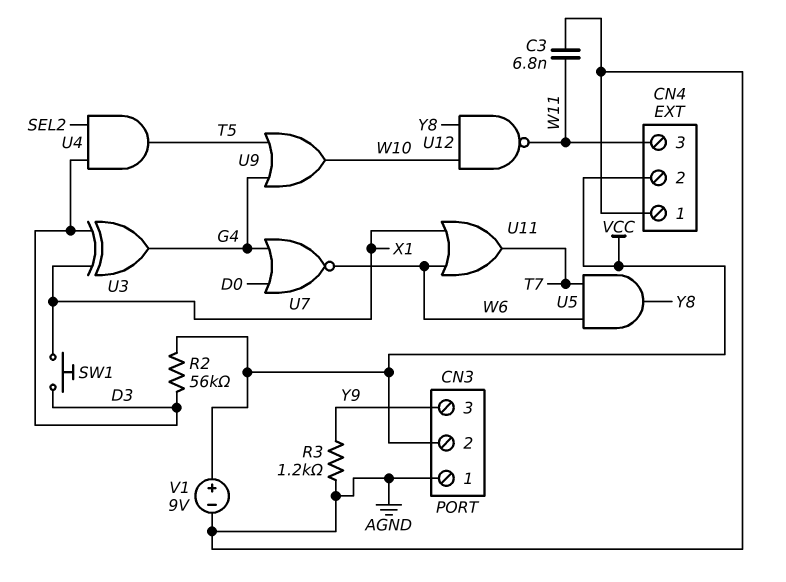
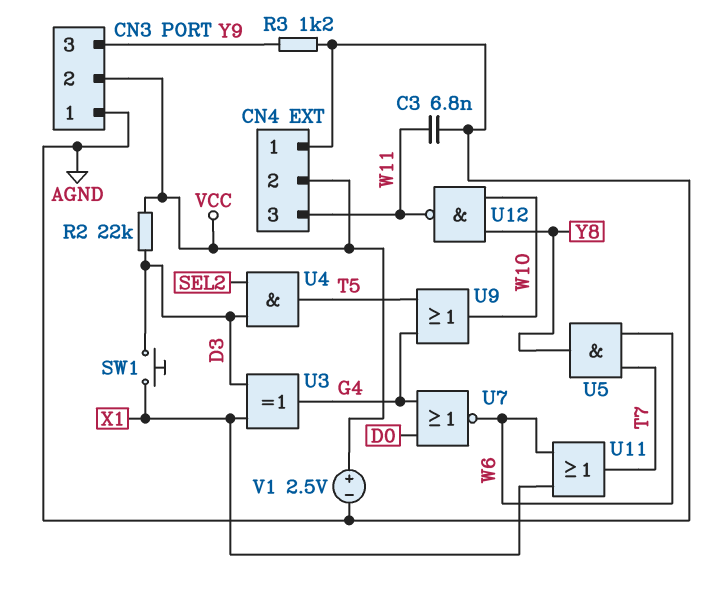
R2: 56k (D3, VCC) -> 22k (D3, VCC)
V1: 9V (plus VCC, minus AGND) -> 2.5V (plus VCC, minus AGND)

